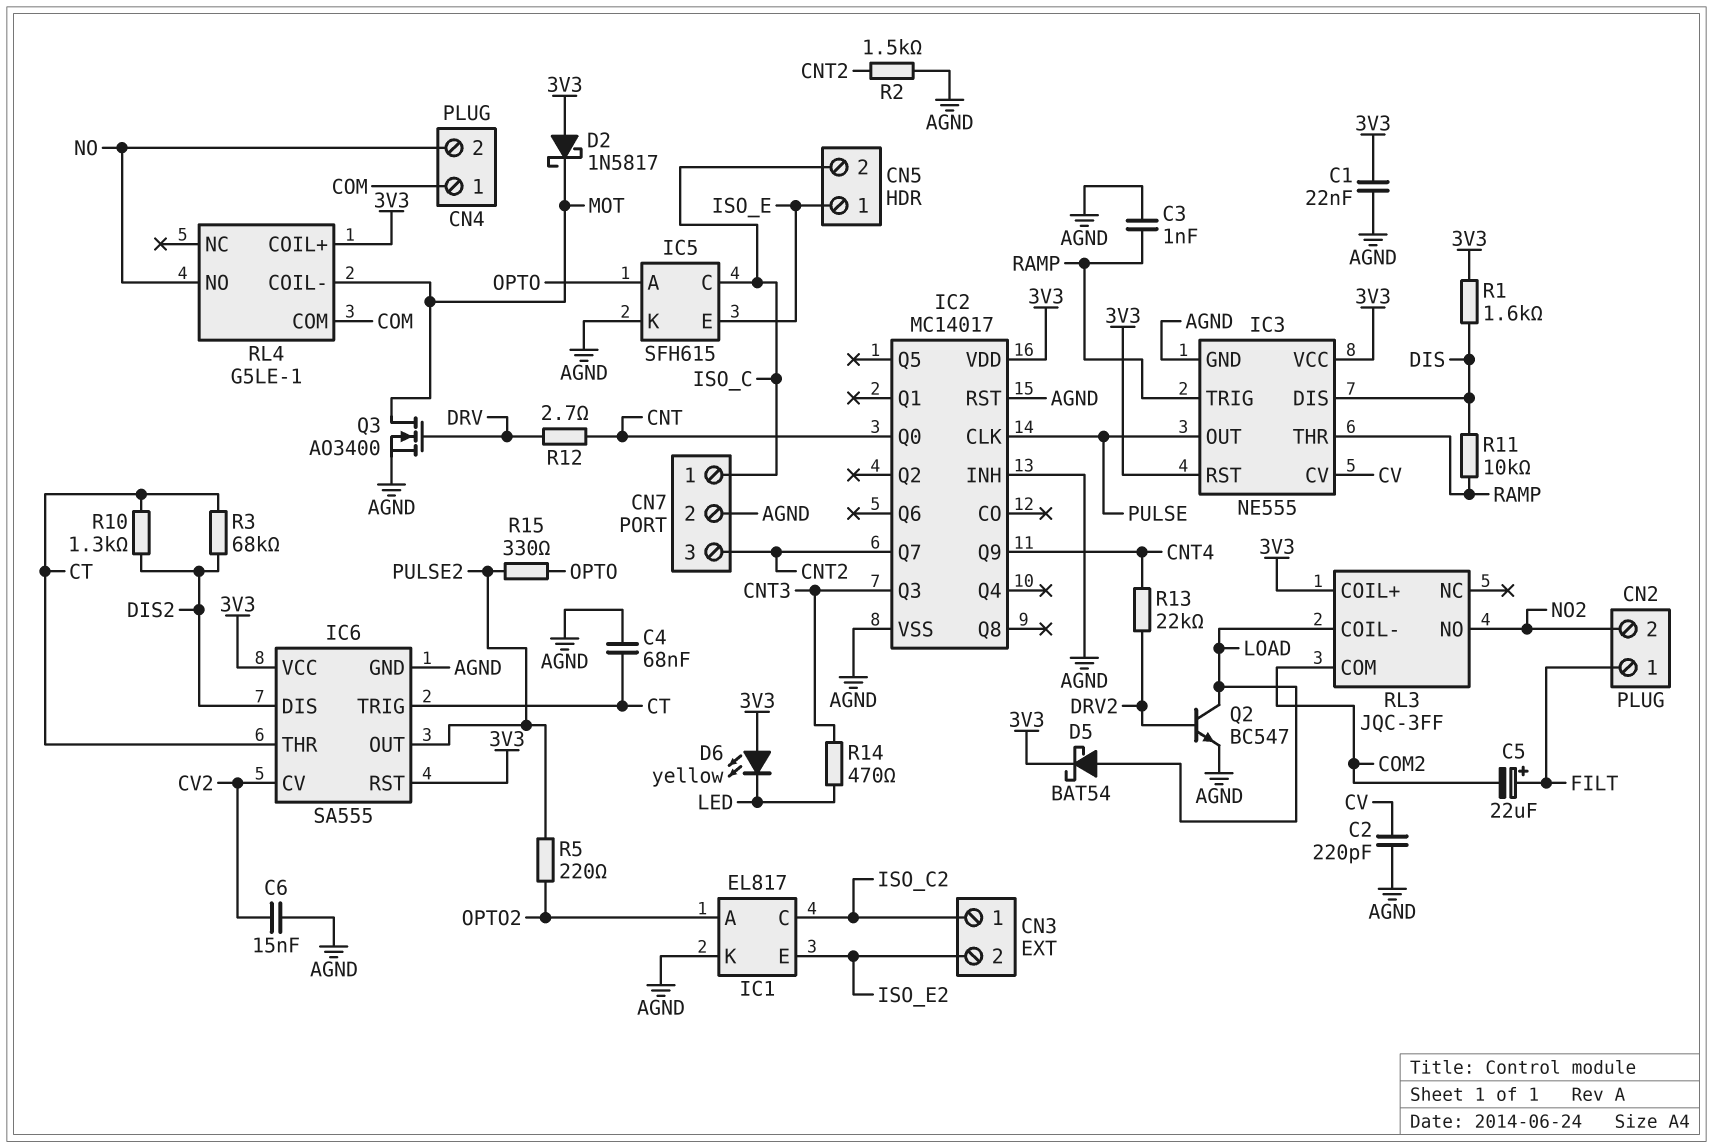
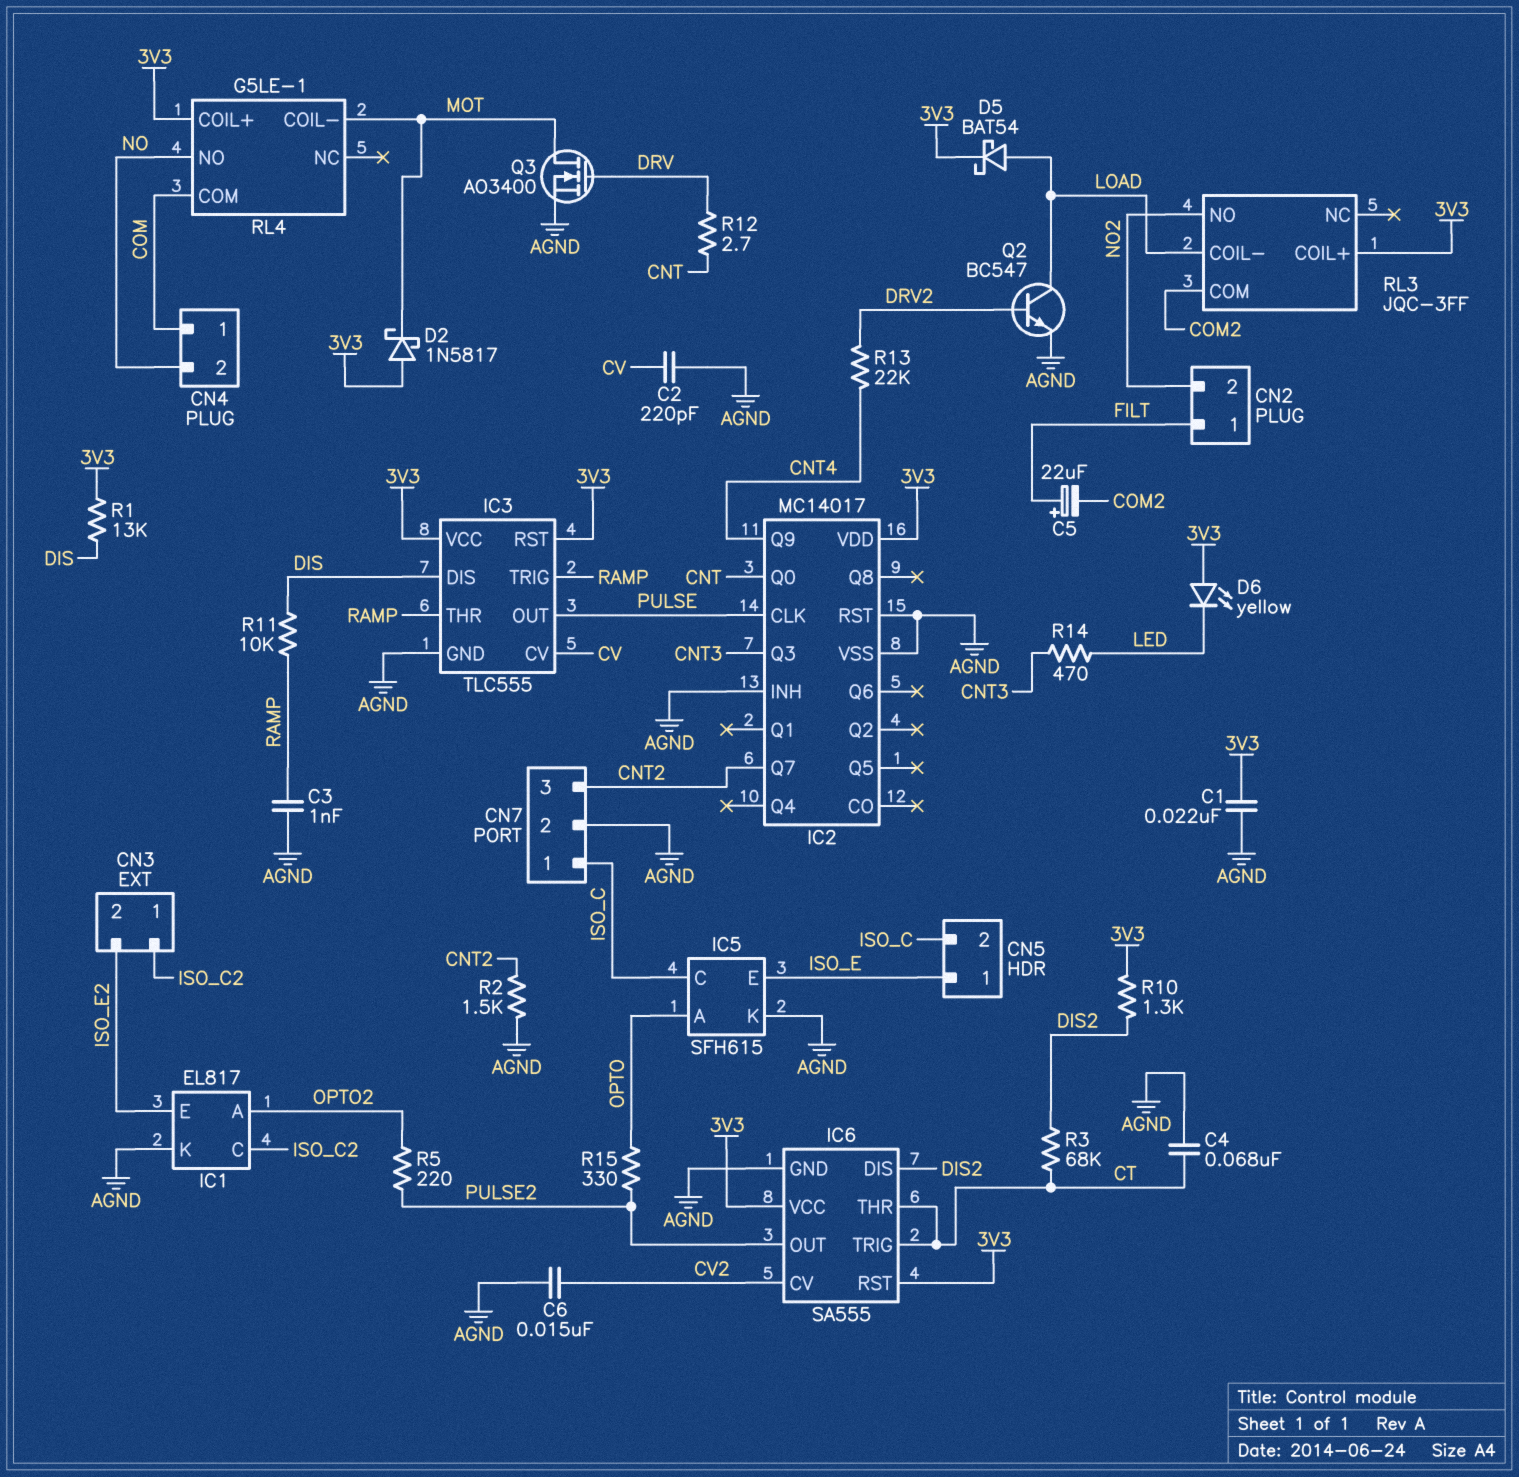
IC3: NE555 -> TLC555
R1: 1.6k (3V3, DIS) -> 13k (3V3, DIS)
R10: 1.3k (CT, DIS2) -> 1.3k (3V3, DIS2)

